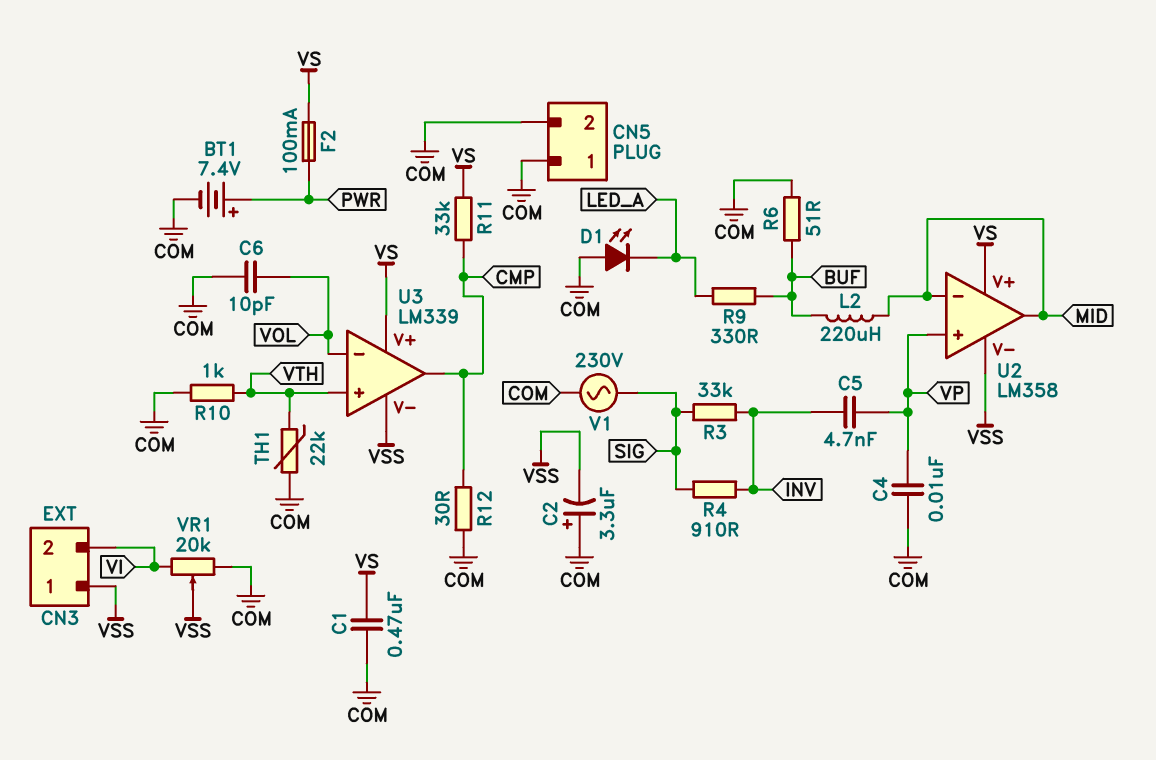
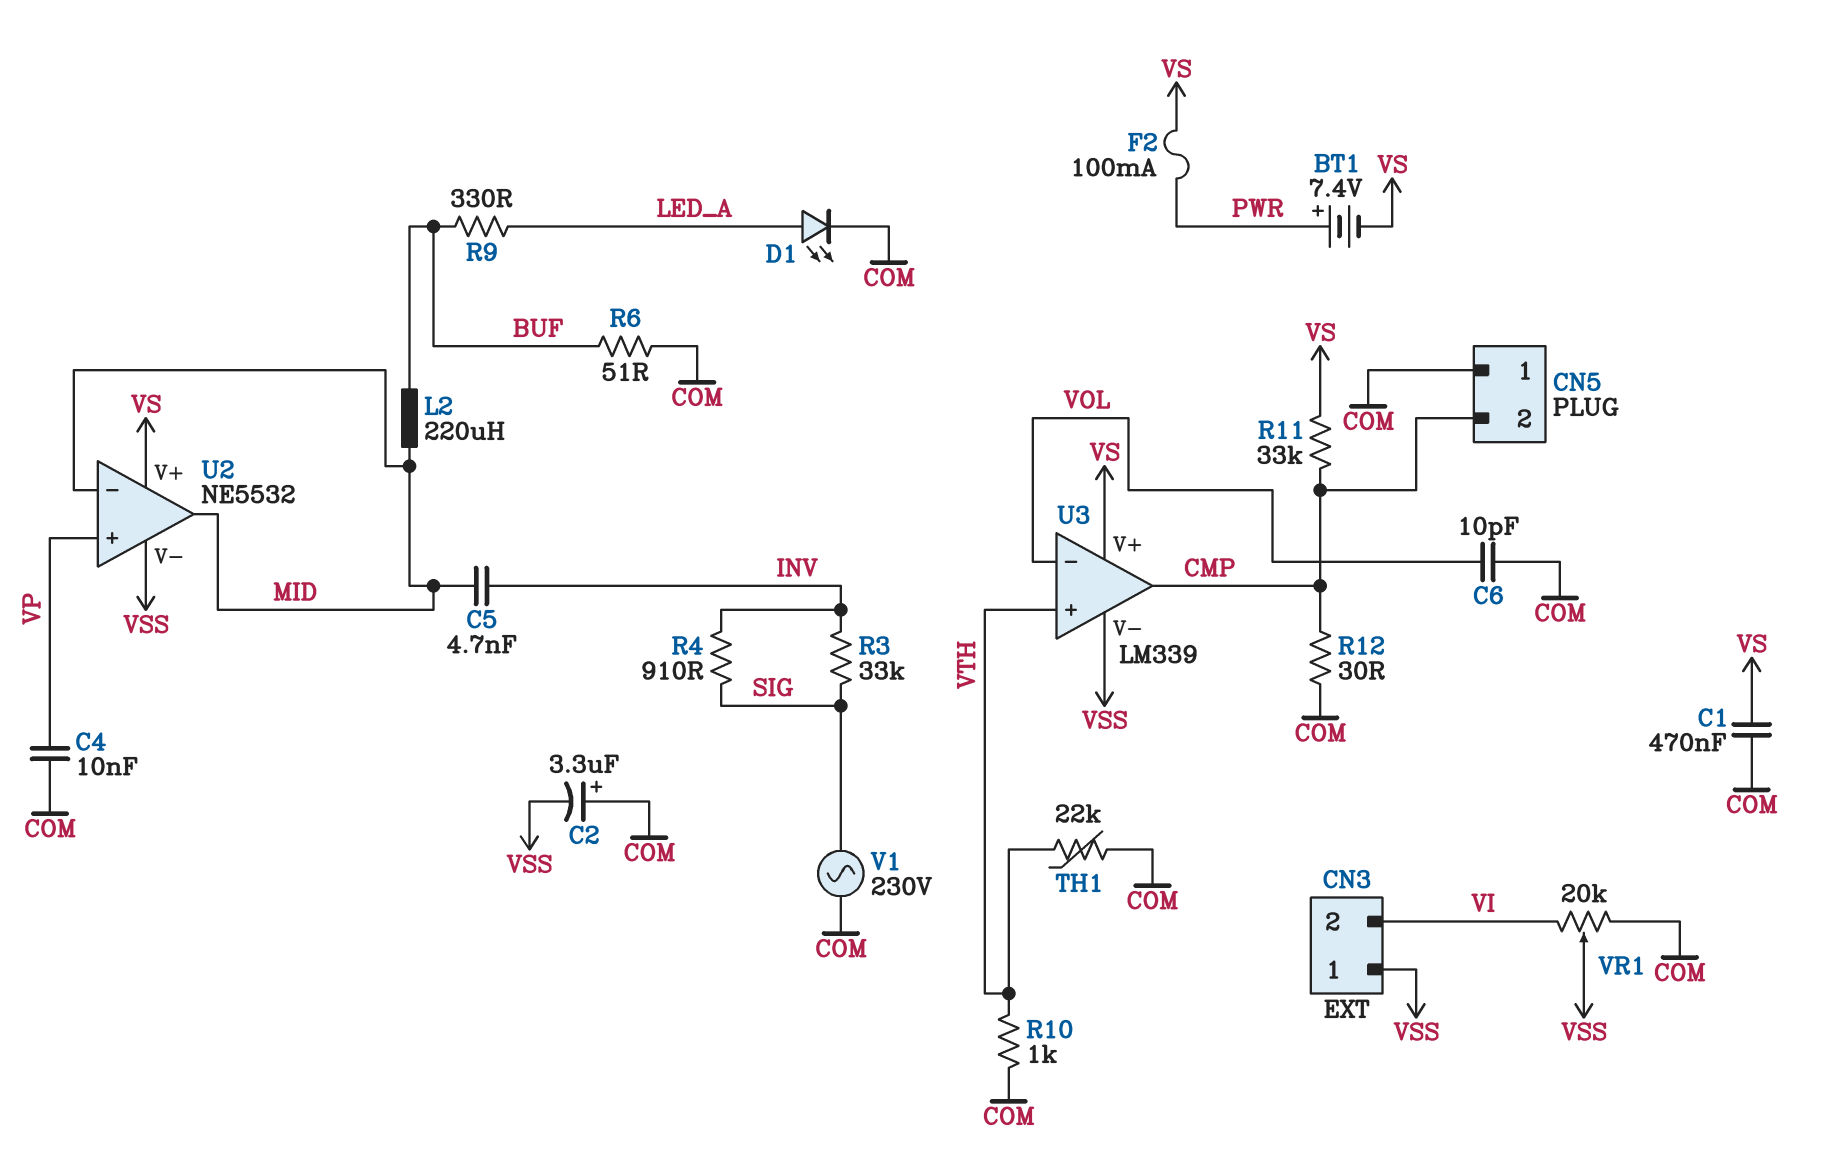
BT1: 7.4V (plus PWR, minus COM) -> 7.4V (plus PWR, minus VS)
C5: 4.7nF (INV, VP) -> 4.7nF (INV, MID)
CN5 pin 2: COM -> CMP
D1: LED (A COM, K LED_A) -> LED (A LED_A, K COM)
U2: LM358 -> NE5532

